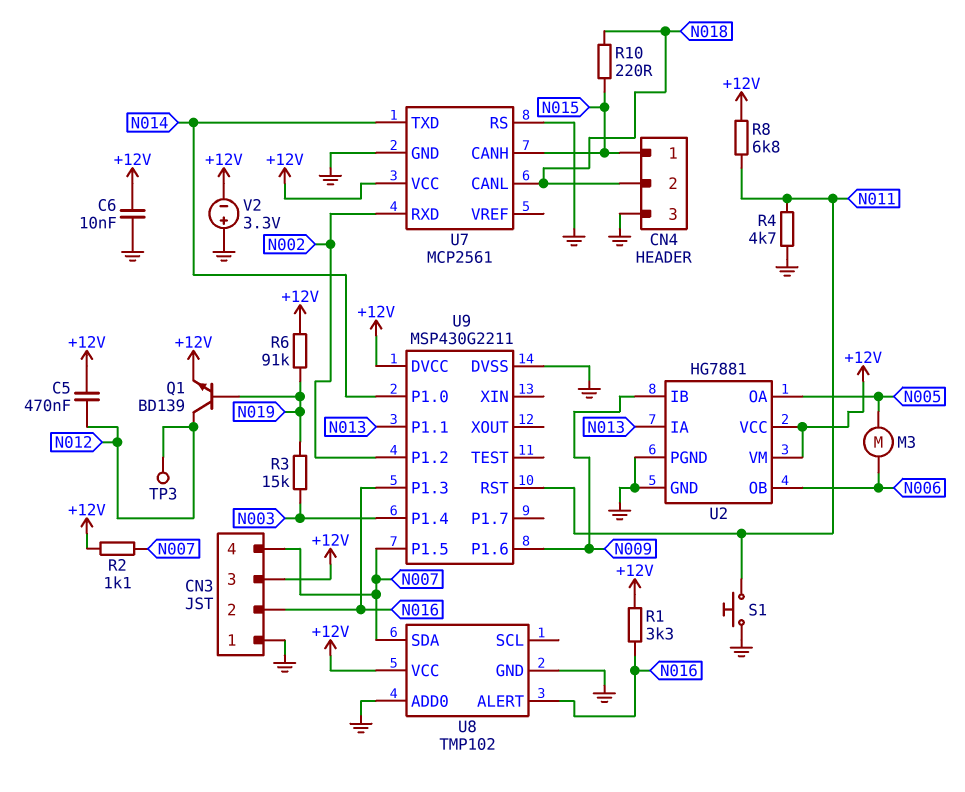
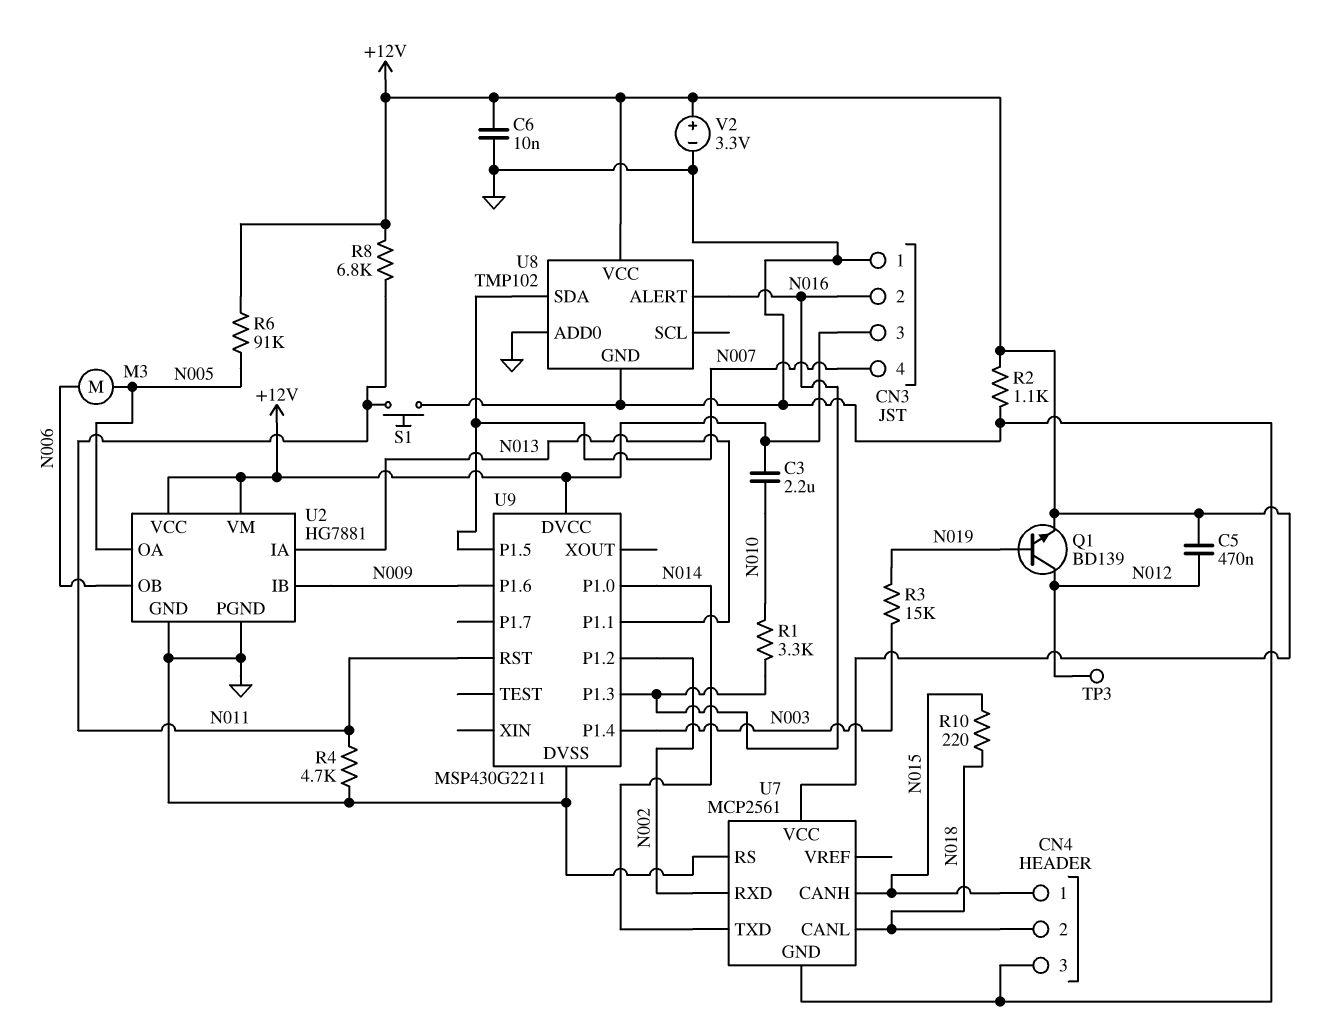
C3: none -> 2.2uF (+12V, N010)
R1: 3.3k (+12V, N016) -> 3.3k (N010, N016)
R2: 1.1k (+12V, N007) -> 1.1k (+12V, GND)
R6: 91k (+12V, N019) -> 91k (+12V, N005)
V2: 3.3V (plus GND, minus +12V) -> 3.3V (plus +12V, minus GND)

